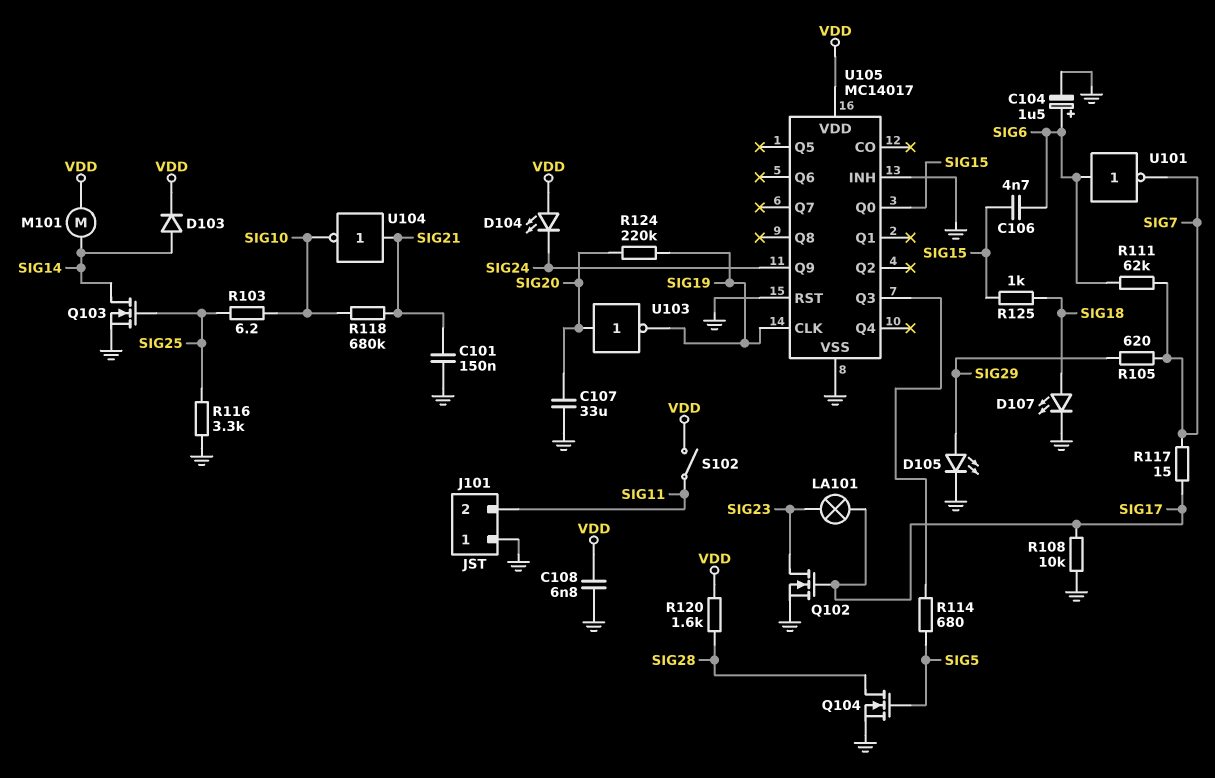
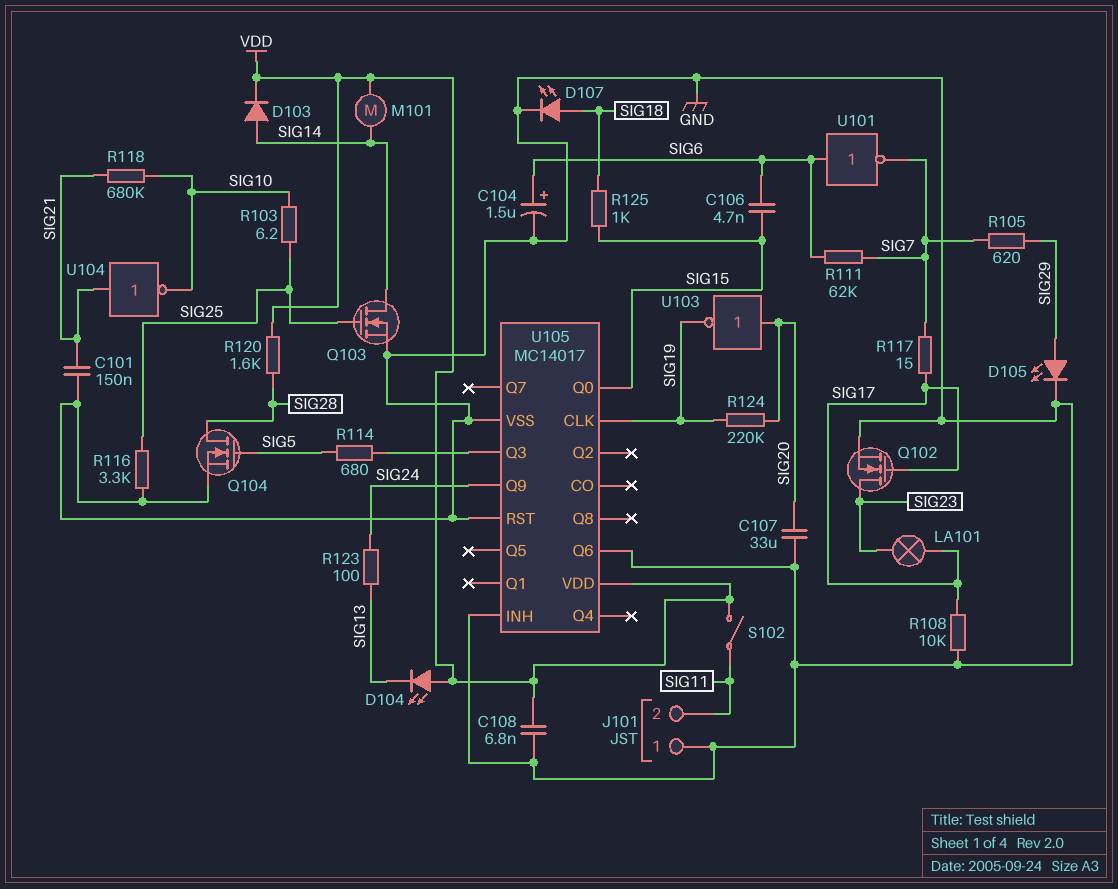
D104: LED (A VDD, K SIG24) -> LED (A VDD, K SIG13)
R123: none -> 100 (SIG13, SIG24)
U105 pin Q6: none -> GND

